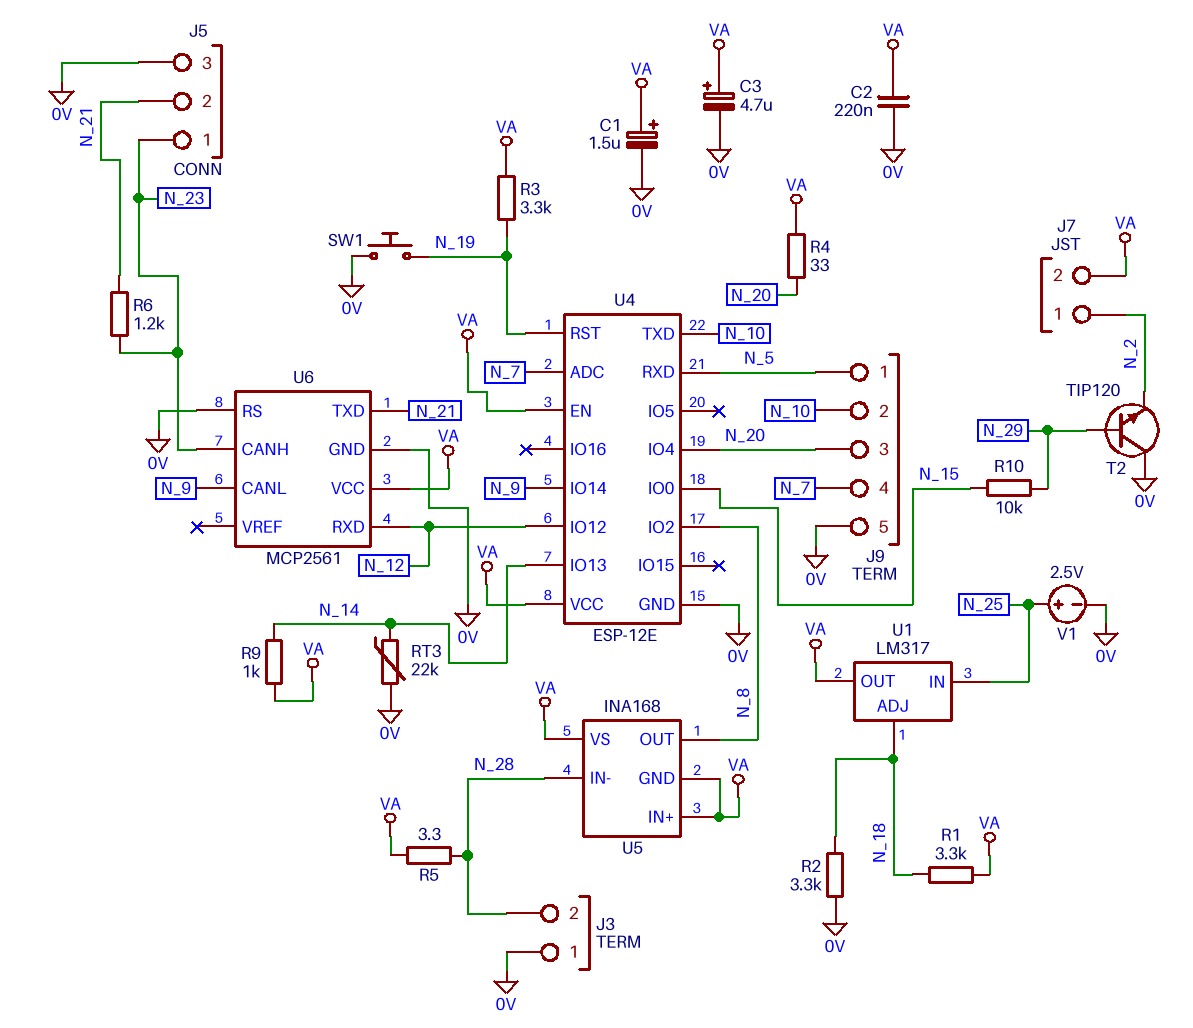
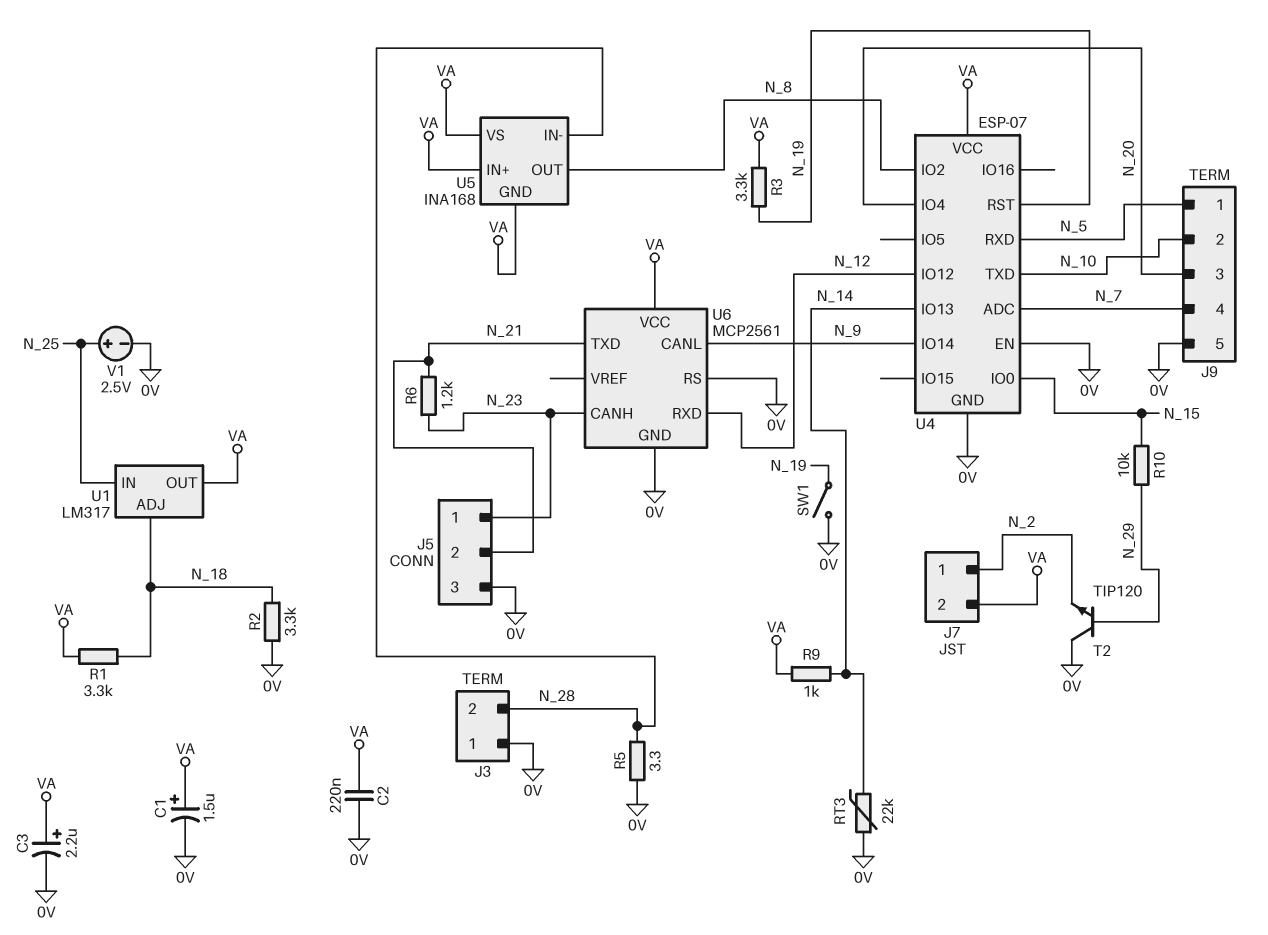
C3: 4.7uF (plus VA, minus 0V) -> 2.2uF (plus VA, minus 0V)
R4: 33 (N_20, VA) -> none
R5: 3.3 (N_28, VA) -> 3.3 (0V, N_28)
SW1: button (0V, N_19) -> switch (0V, N_19)
U4: ESP-12E -> ESP-07
U4 pin EN: VA -> 0V

